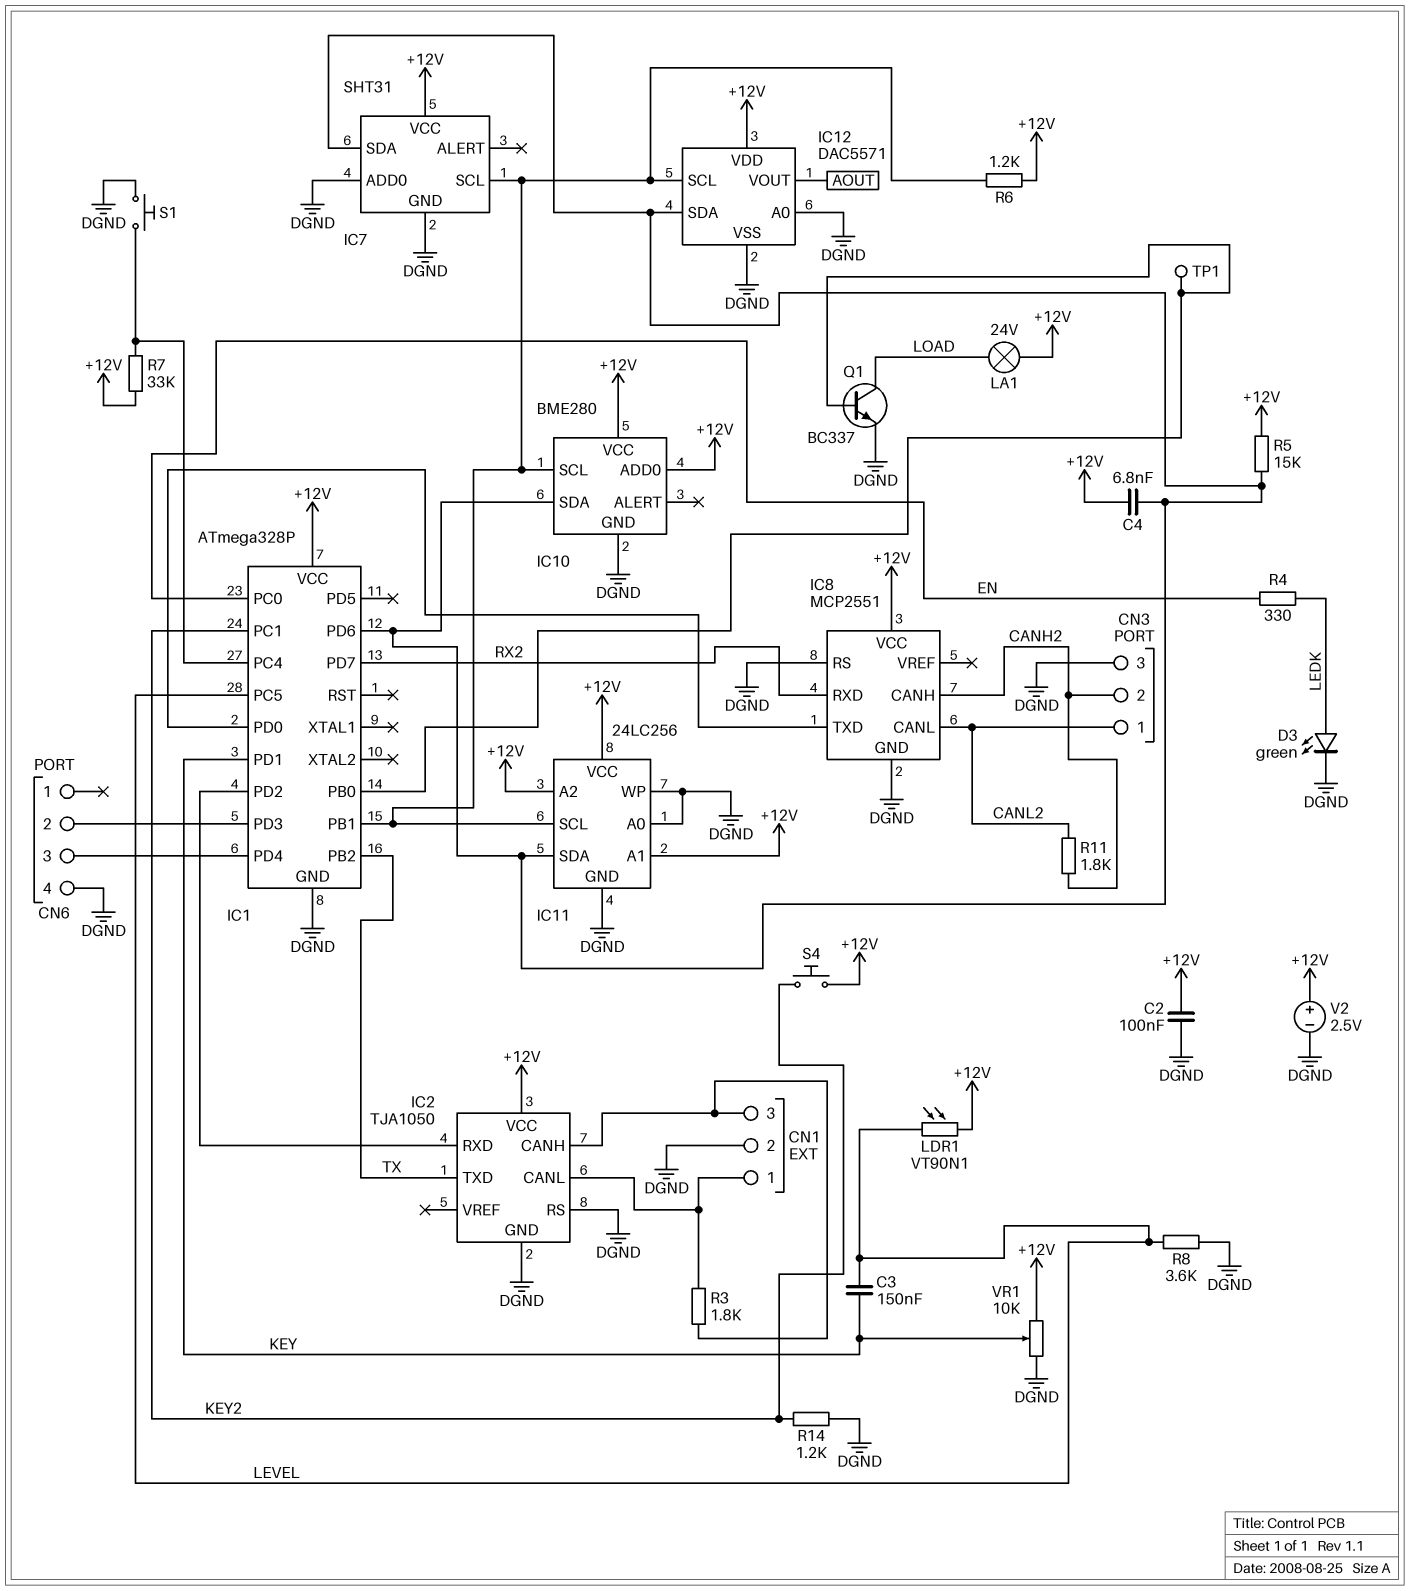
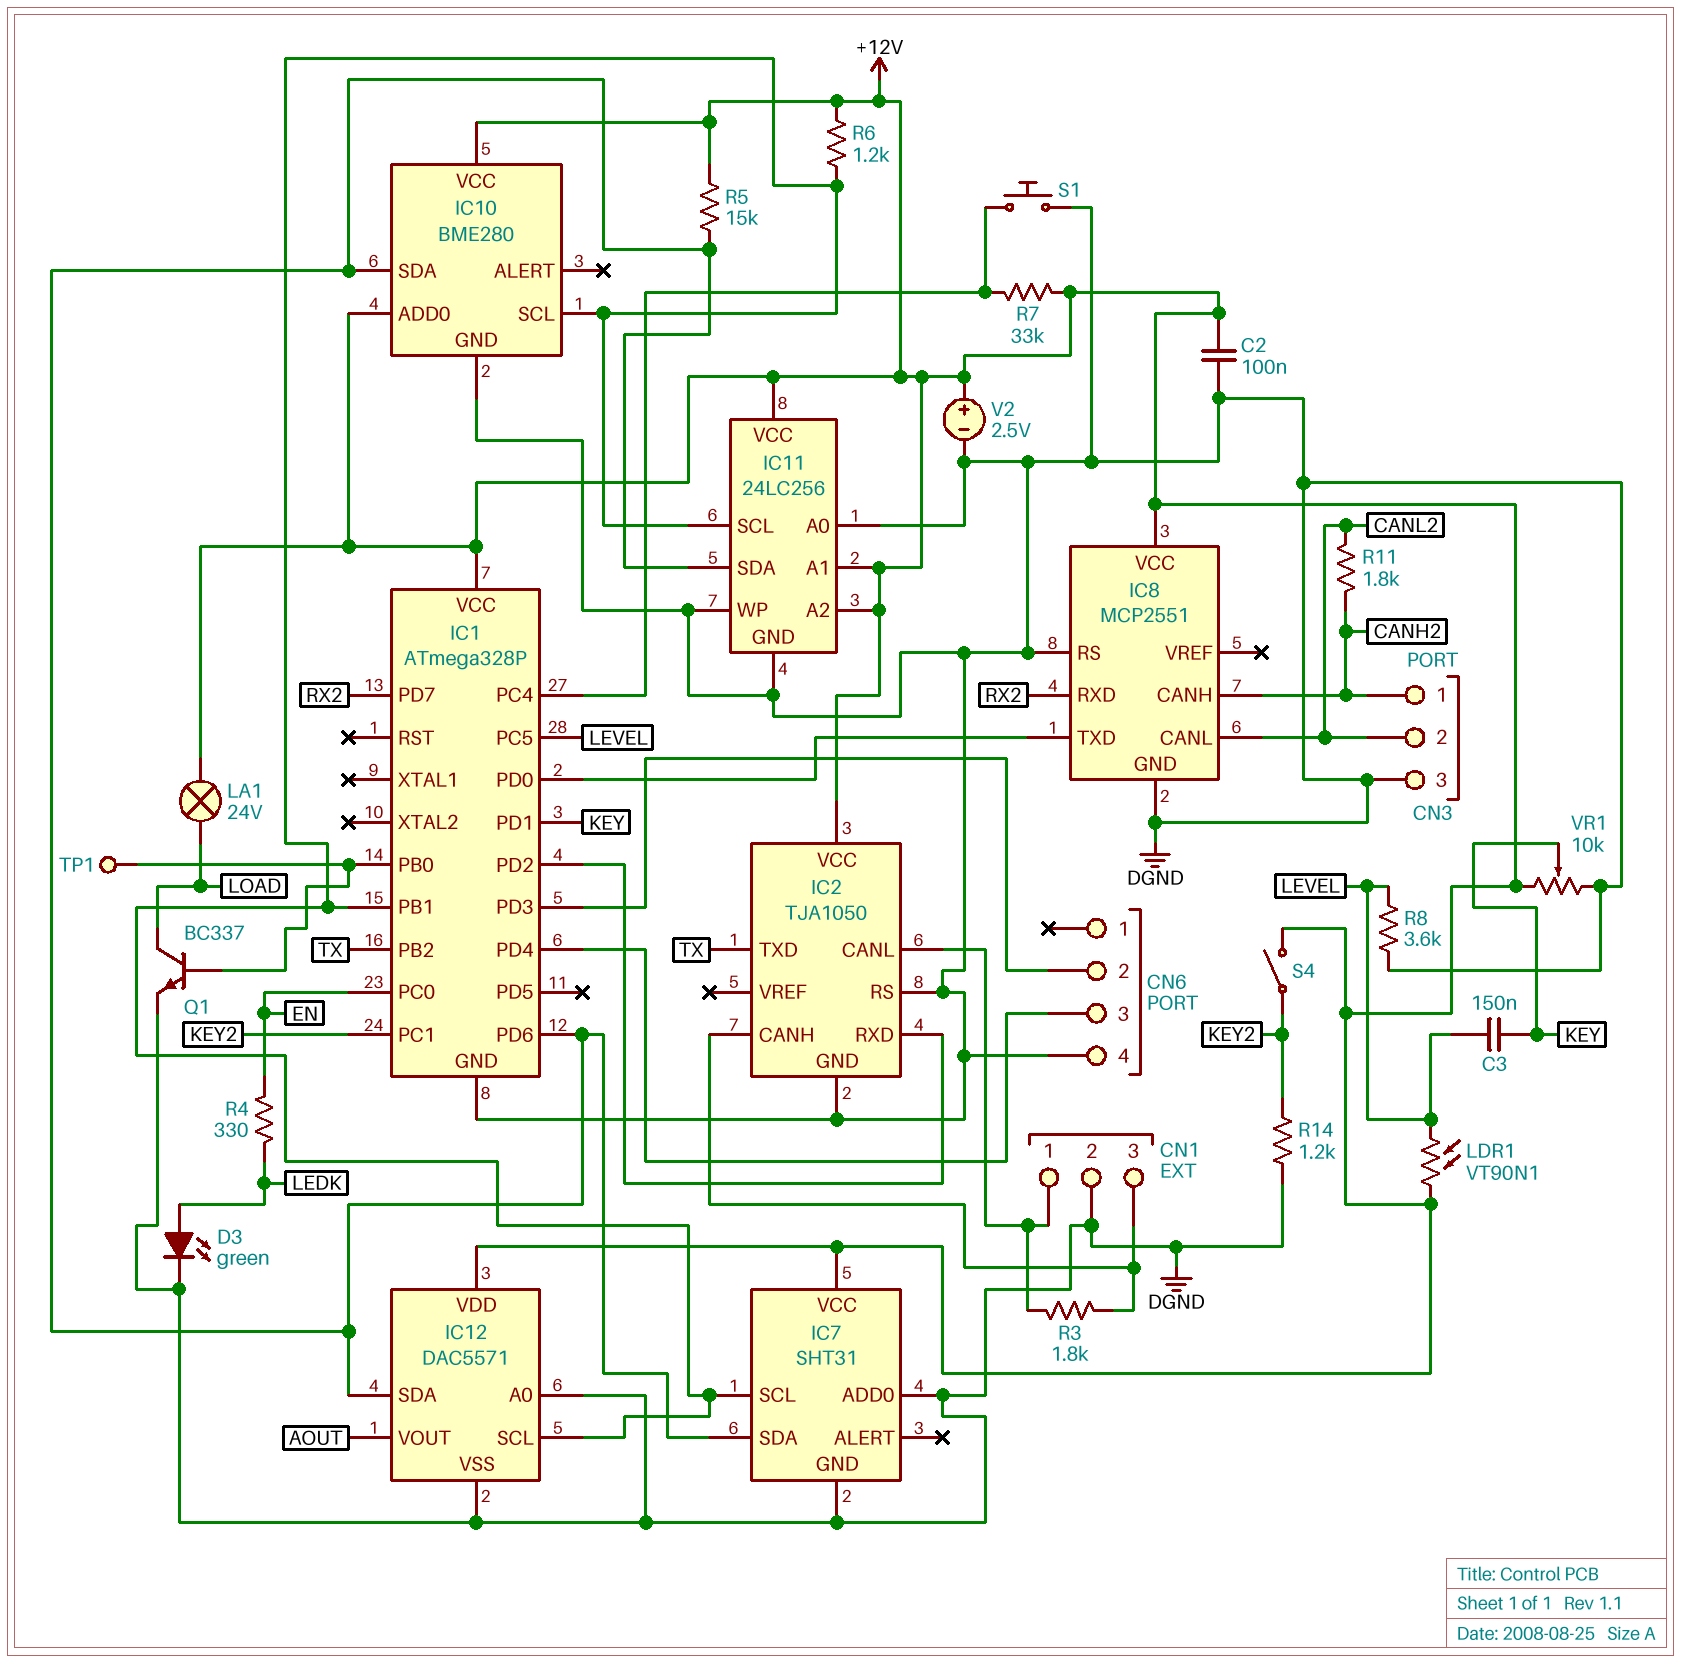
C4: 6.8nF (+12V, IC1/PD6) -> none
CN3 pin 1: CANL2 -> CANH2
CN3 pin 2: CANH2 -> CANL2
S4: button (+12V, KEY2) -> switch (+12V, KEY2)

